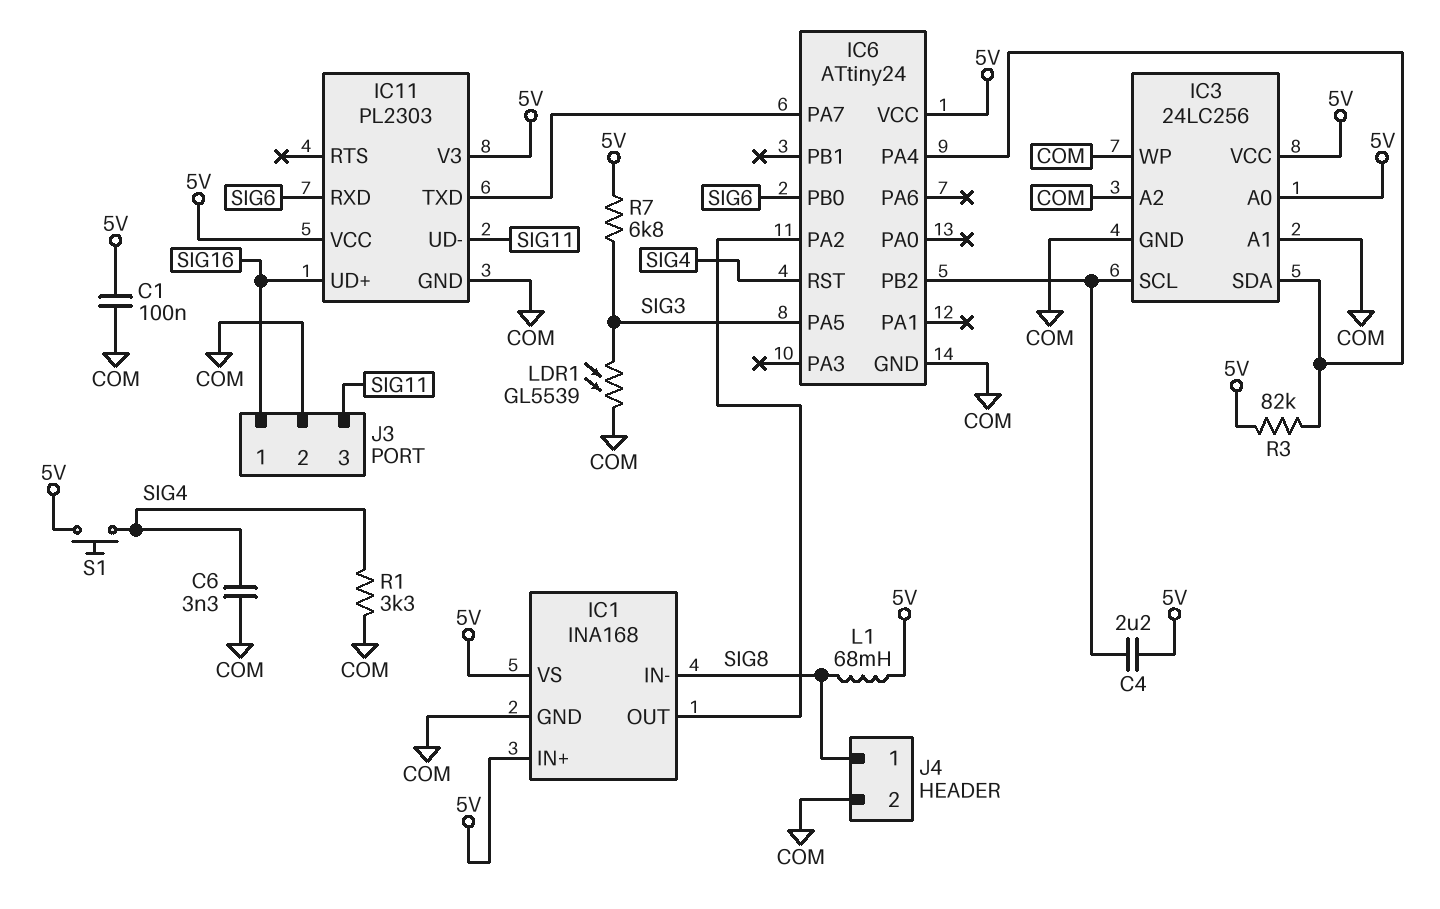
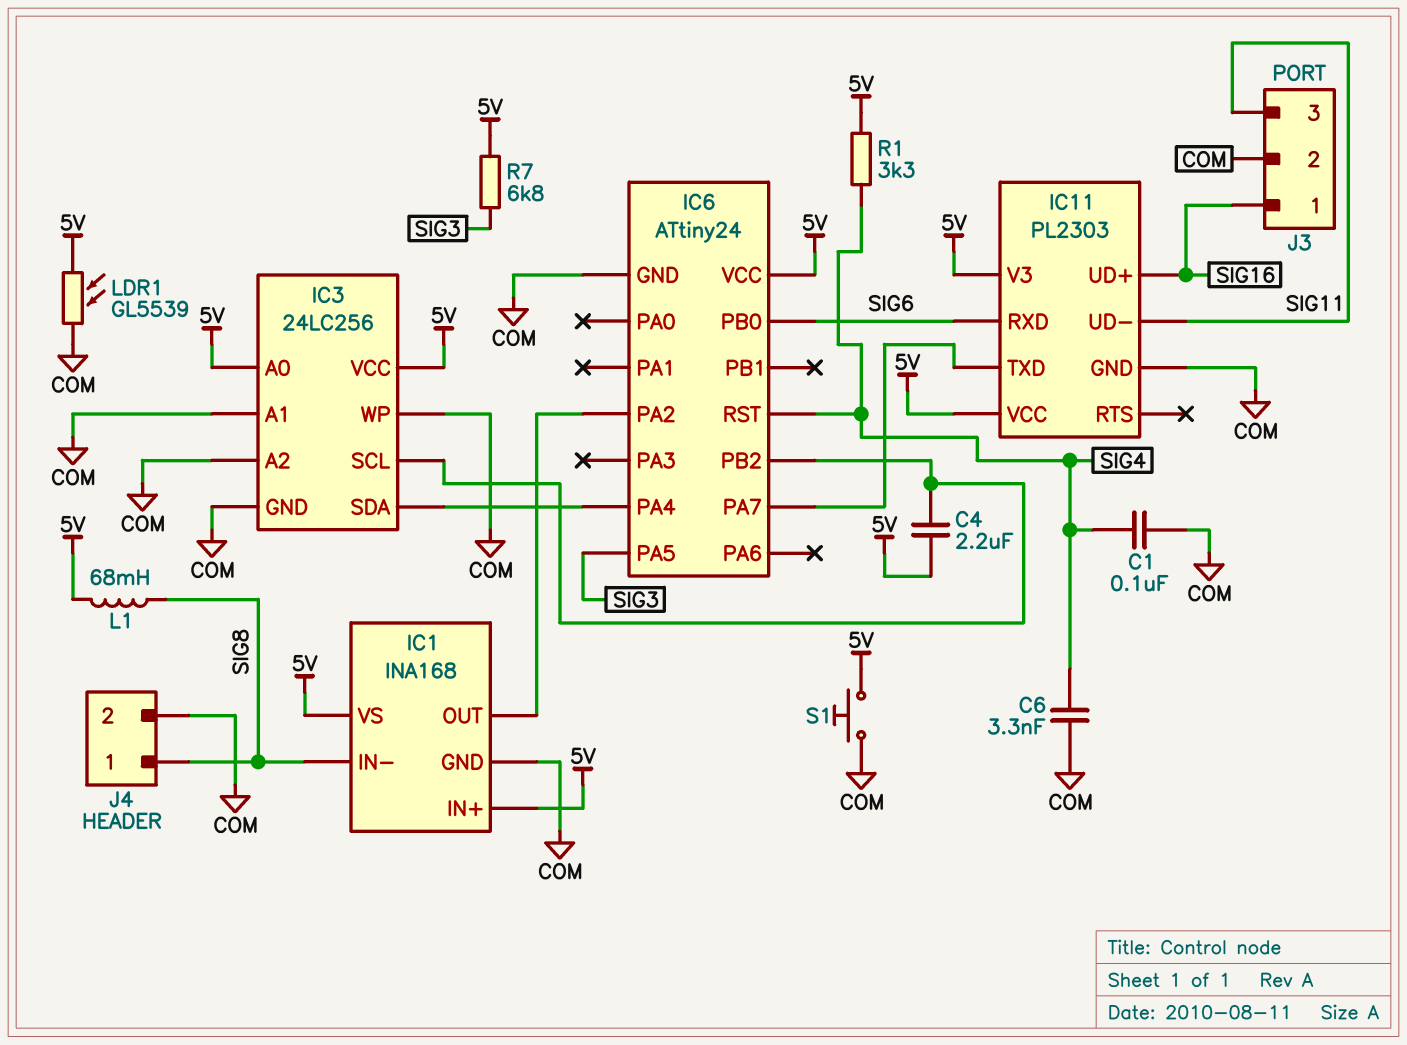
C1: 100nF (5V, COM) -> 100nF (COM, SIG4)
LDR1: GL5539 (COM, SIG3) -> GL5539 (5V, COM)
R1: 3.3k (COM, SIG4) -> 3.3k (5V, SIG4)
R3: 82k (5V, IC3/SDA) -> none
S1: button (5V, SIG4) -> button (5V, COM)

